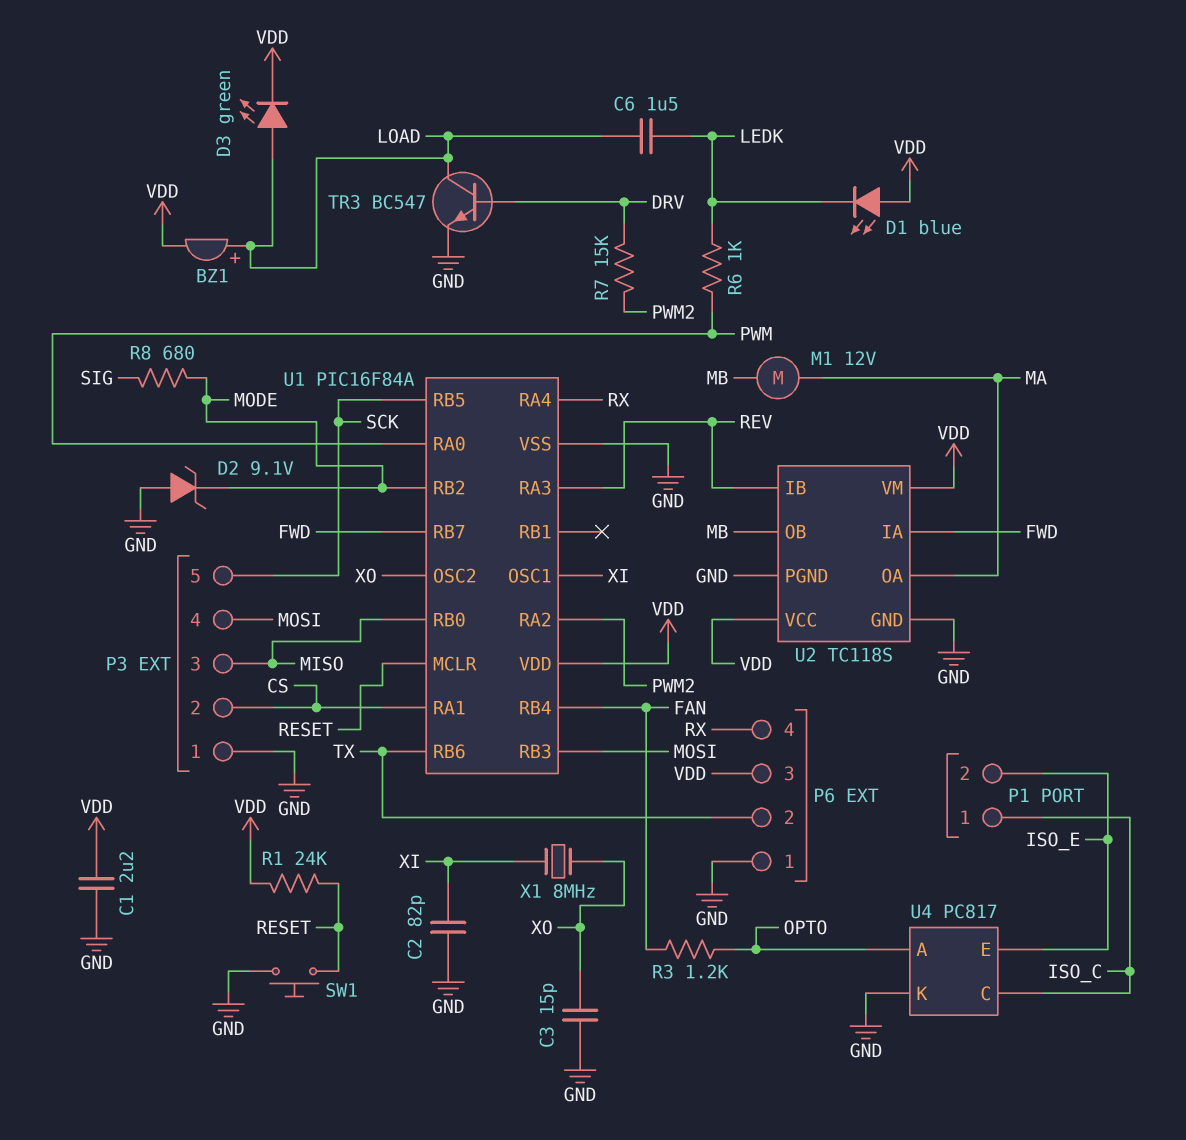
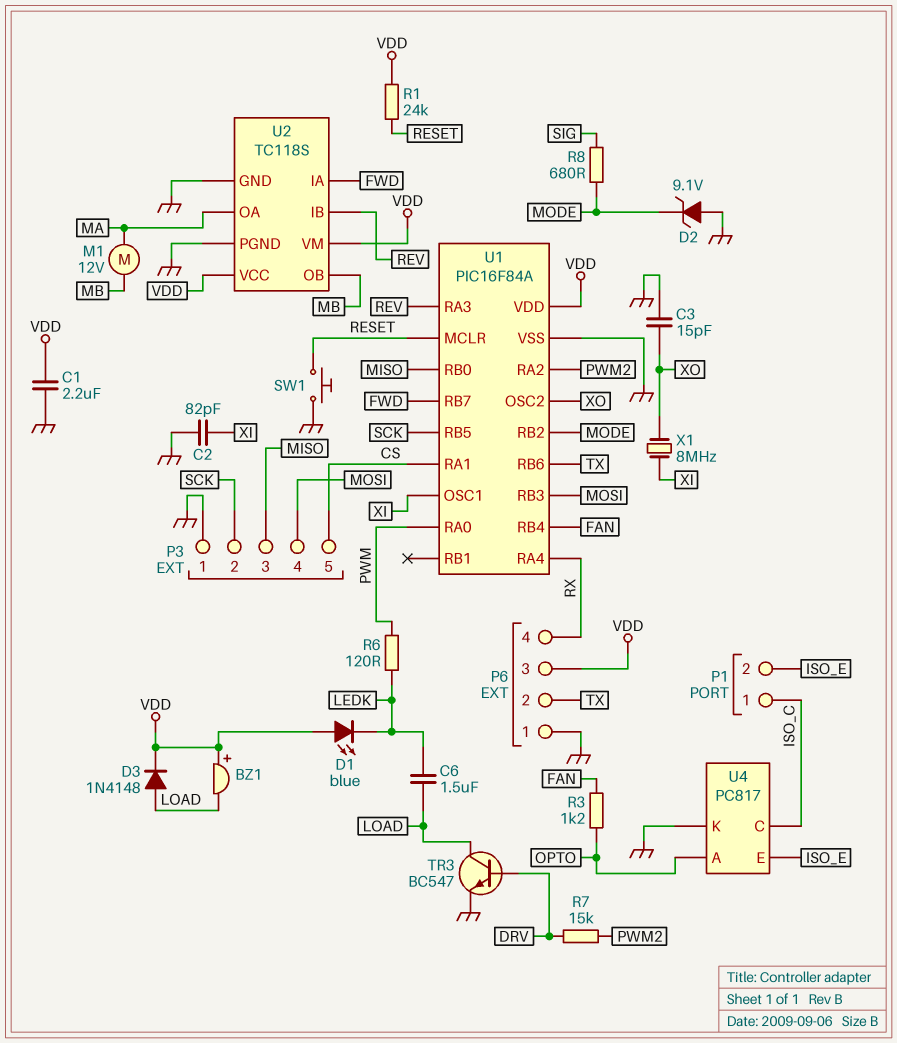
BZ1: buzzer (plus LOAD, minus VDD) -> buzzer (plus VDD, minus LOAD)
D3: LED green (A LOAD, K VDD) -> diode 1N4148 (A LOAD, K VDD)
P3 pin 2: CS -> SCK
P3 pin 5: SCK -> CS
R6: 1k (LEDK, PWM) -> 120 (LEDK, PWM)

